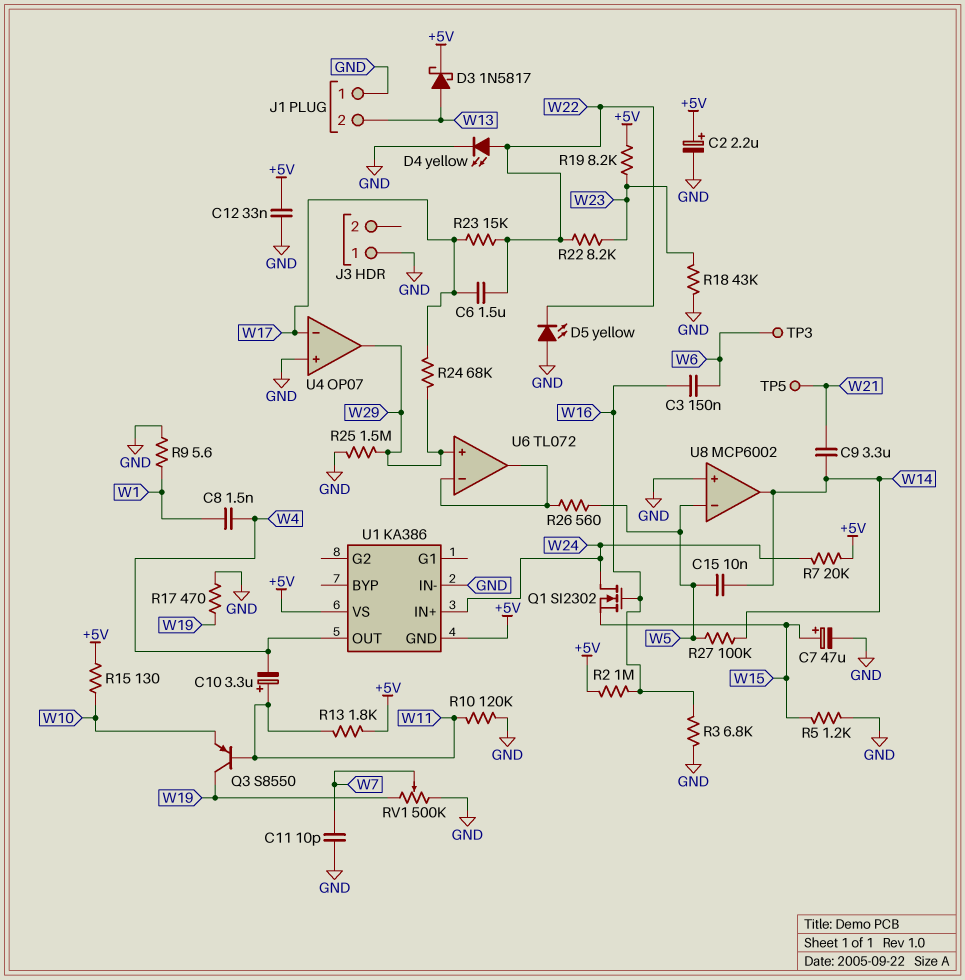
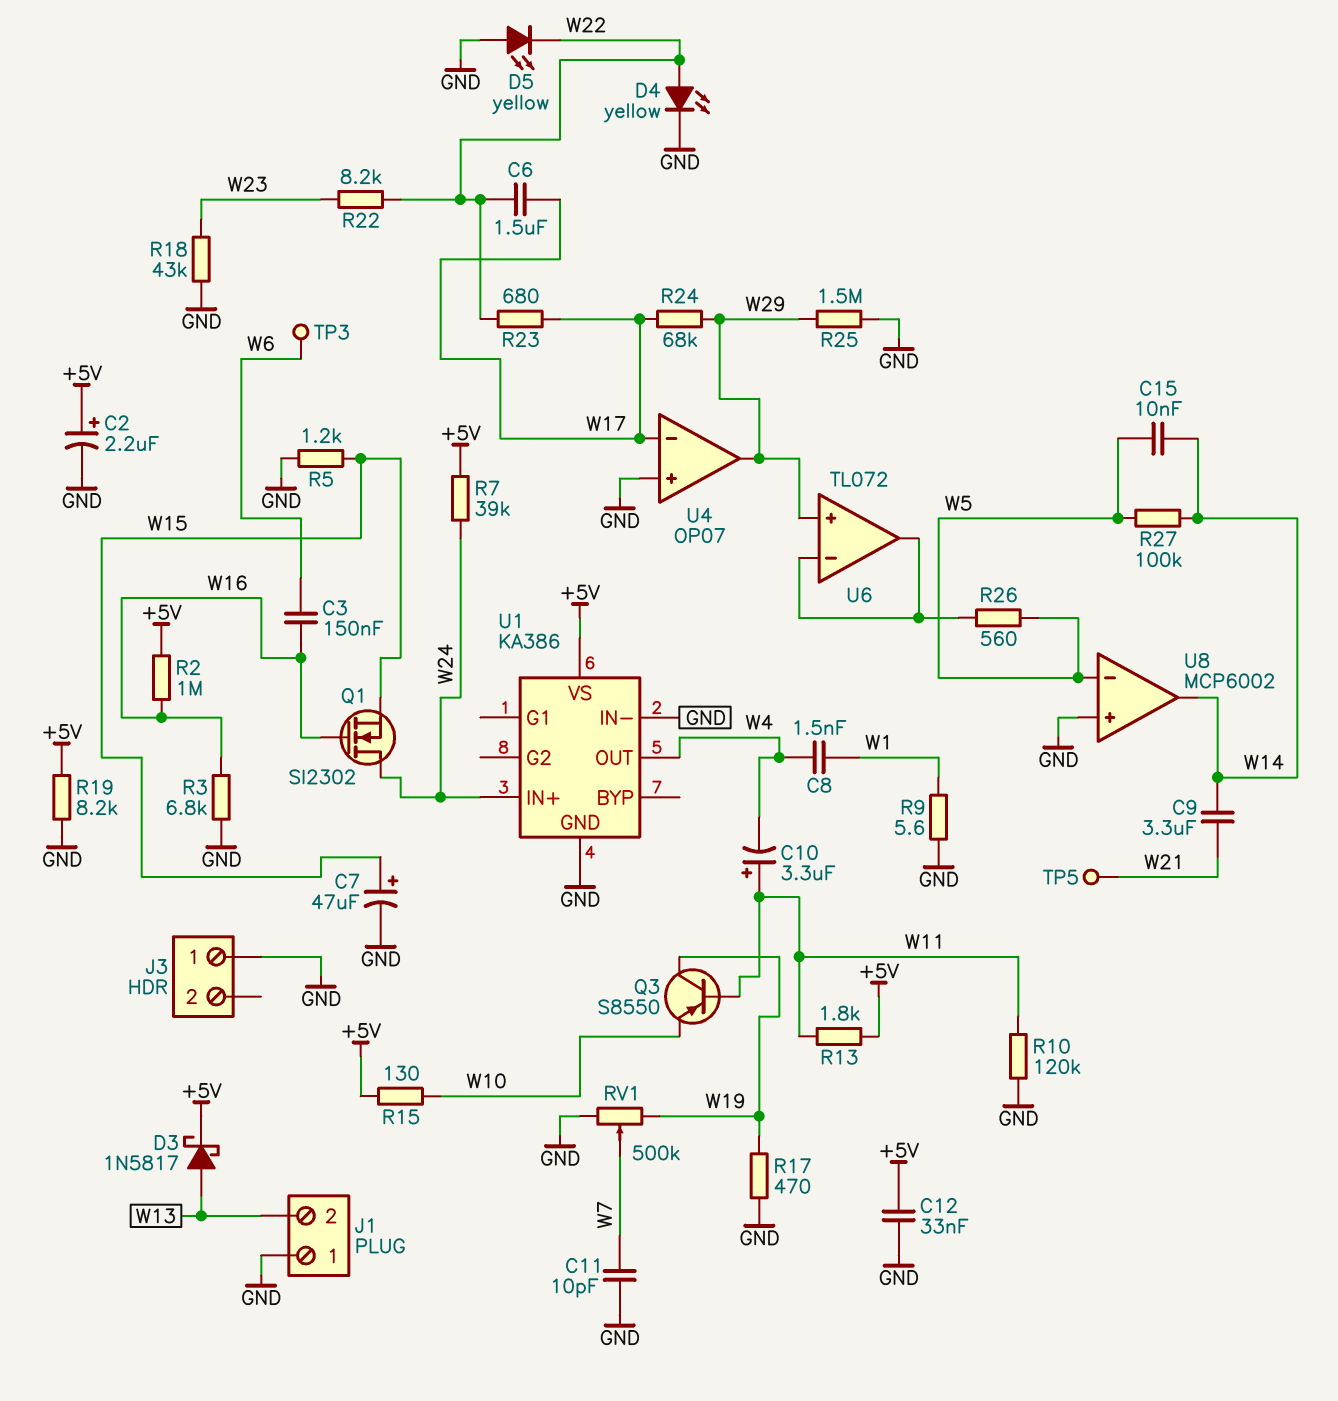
R7: 20k (+5V, W24) -> 39k (+5V, W24)
R19: 8.2k (+5V, W23) -> 8.2k (+5V, GND)
R23: 15k (W17, W22) -> 680 (W17, W22)
U1 pin GND: +5V -> GND

